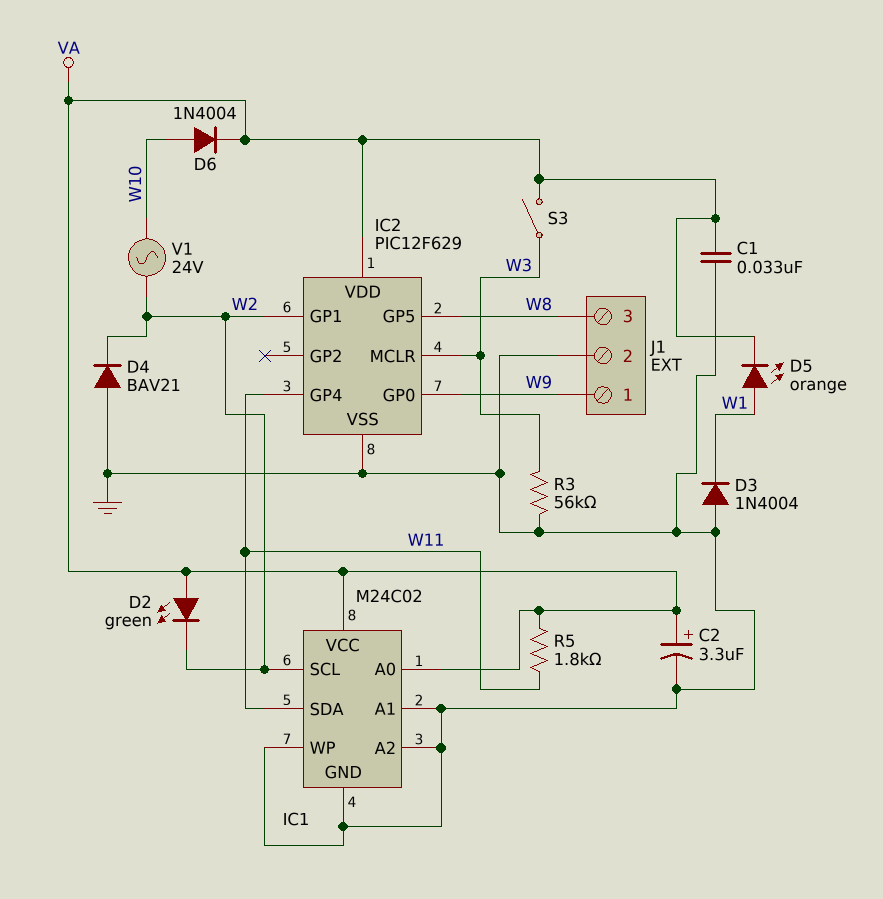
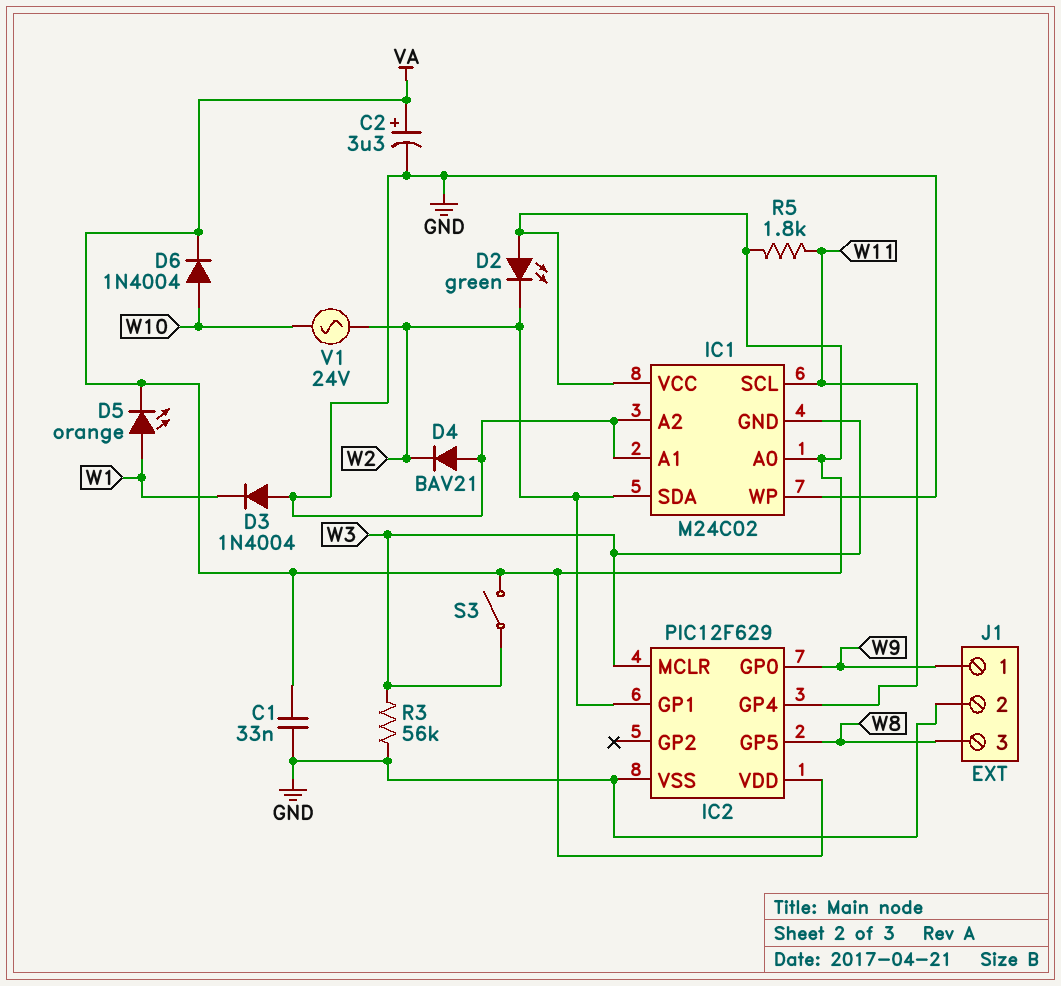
IC1 pin GND: GND -> W3
IC1 pin SCL: W2 -> W11
IC1 pin SDA: W11 -> W2

